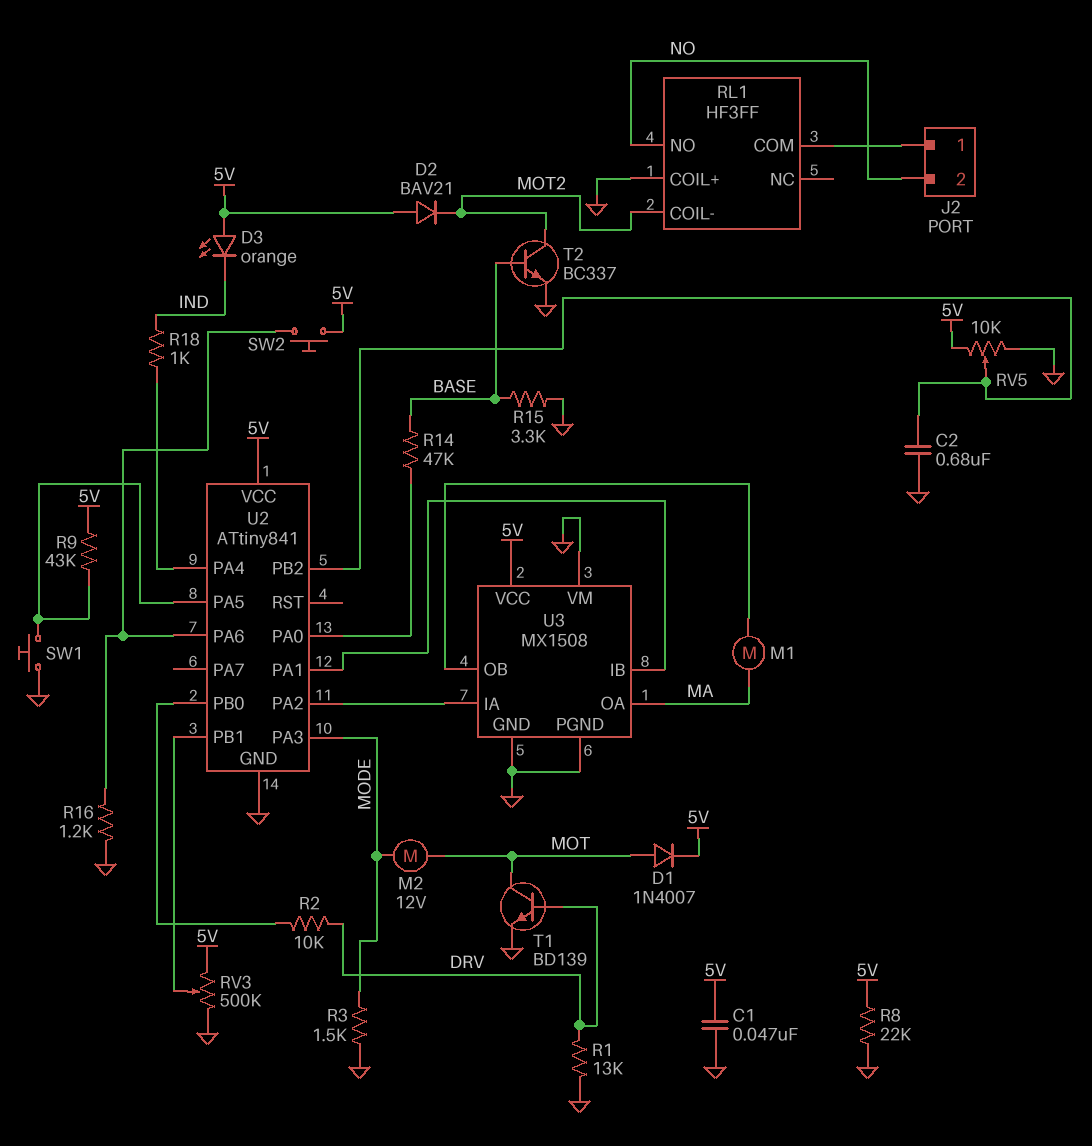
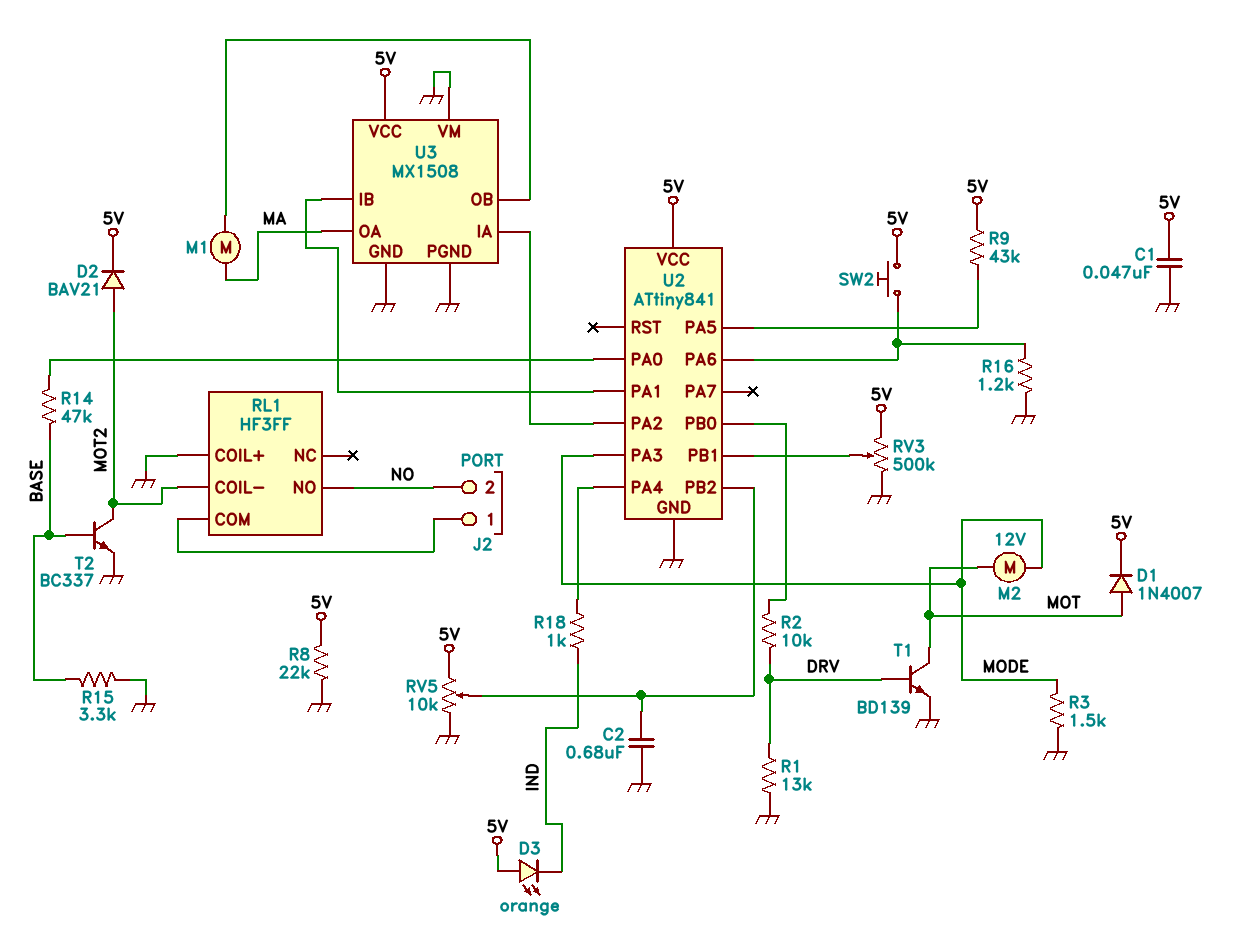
D2: diode BAV21 (A 5V, K MOT2) -> diode BAV21 (A MOT2, K 5V)
SW1: button (GND, U2/PA5) -> none

